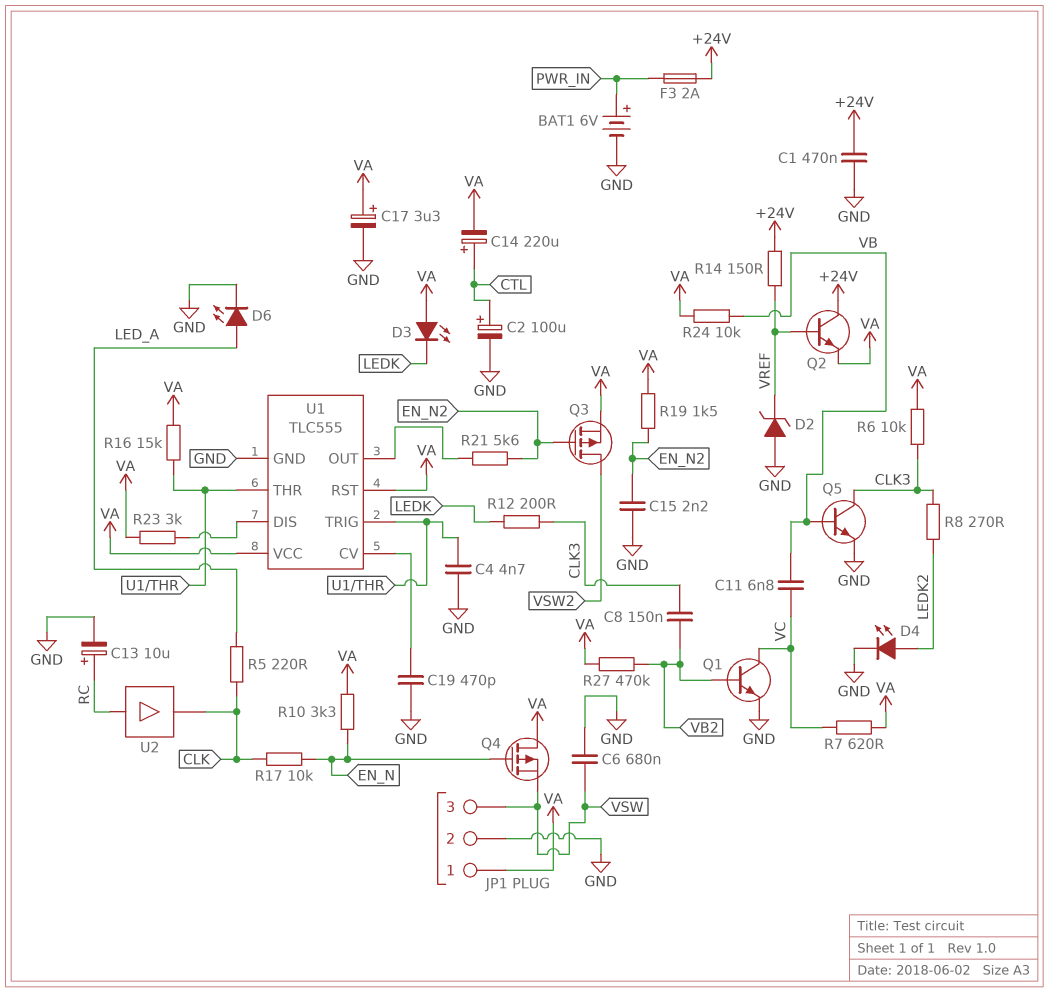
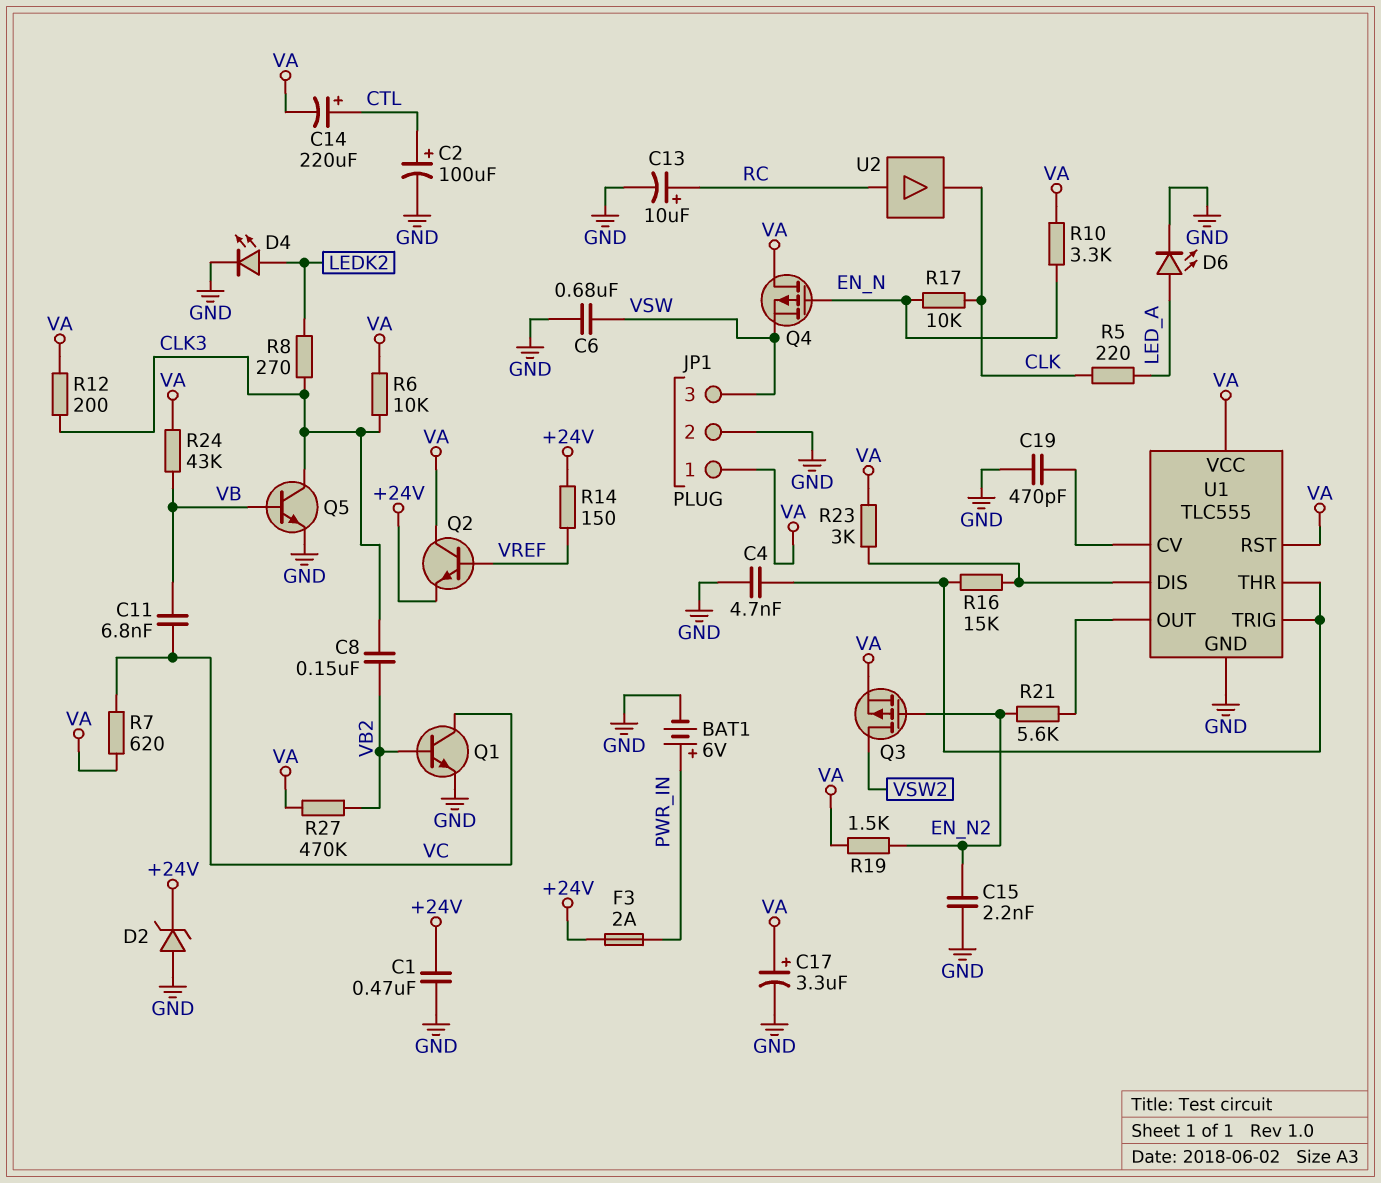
D2: zener (A GND, K VREF) -> zener (A GND, K +24V)
D3: LED (A VA, K LEDK) -> none
Q2: NPN (B VREF, C +24V, E VA) -> NPN (B VREF, C VA, E +24V)
R12: 200 (CLK3, LEDK) -> 200 (CLK3, VA)
R16: 15k (U1/THR, VA) -> 15k (U1/DIS, U1/THR)
R24: 10k (VA, VB) -> 43k (VA, VB)

